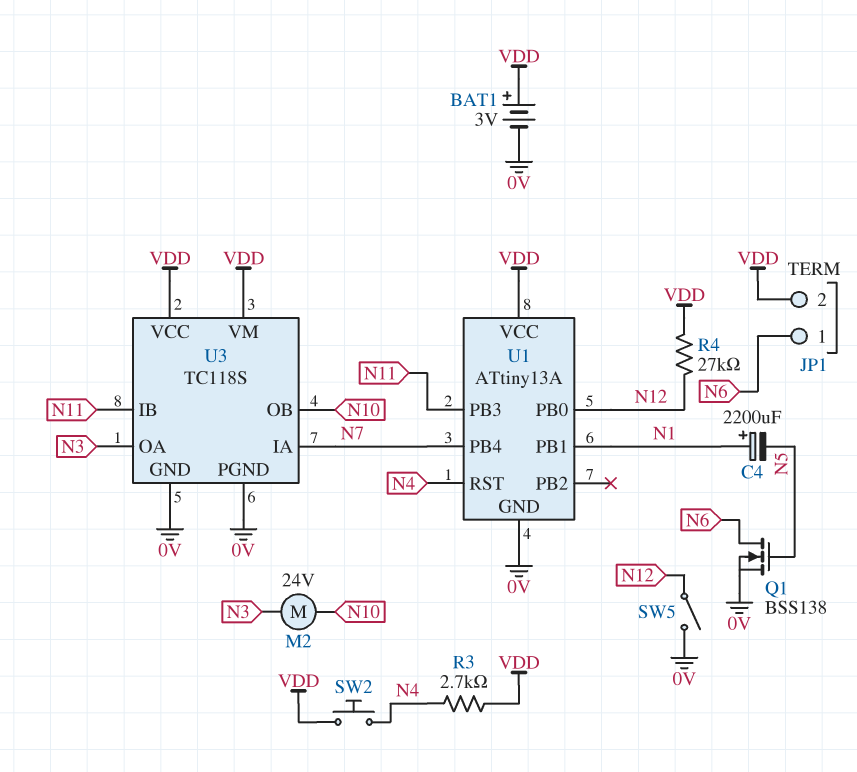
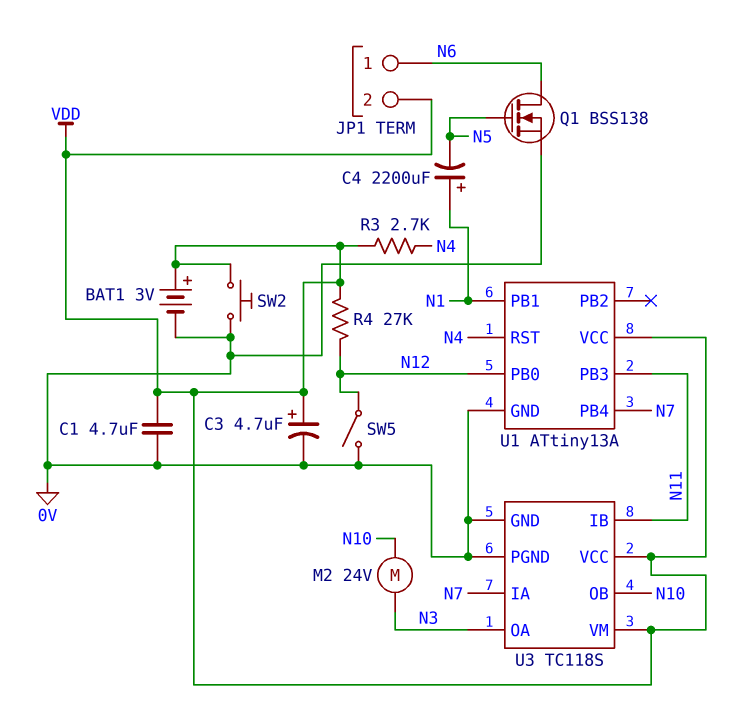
C1: none -> 4.7uF (0V, VDD)
C3: none -> 4.7uF (plus VDD, minus 0V)
SW2: button (N4, VDD) -> button (0V, VDD)

